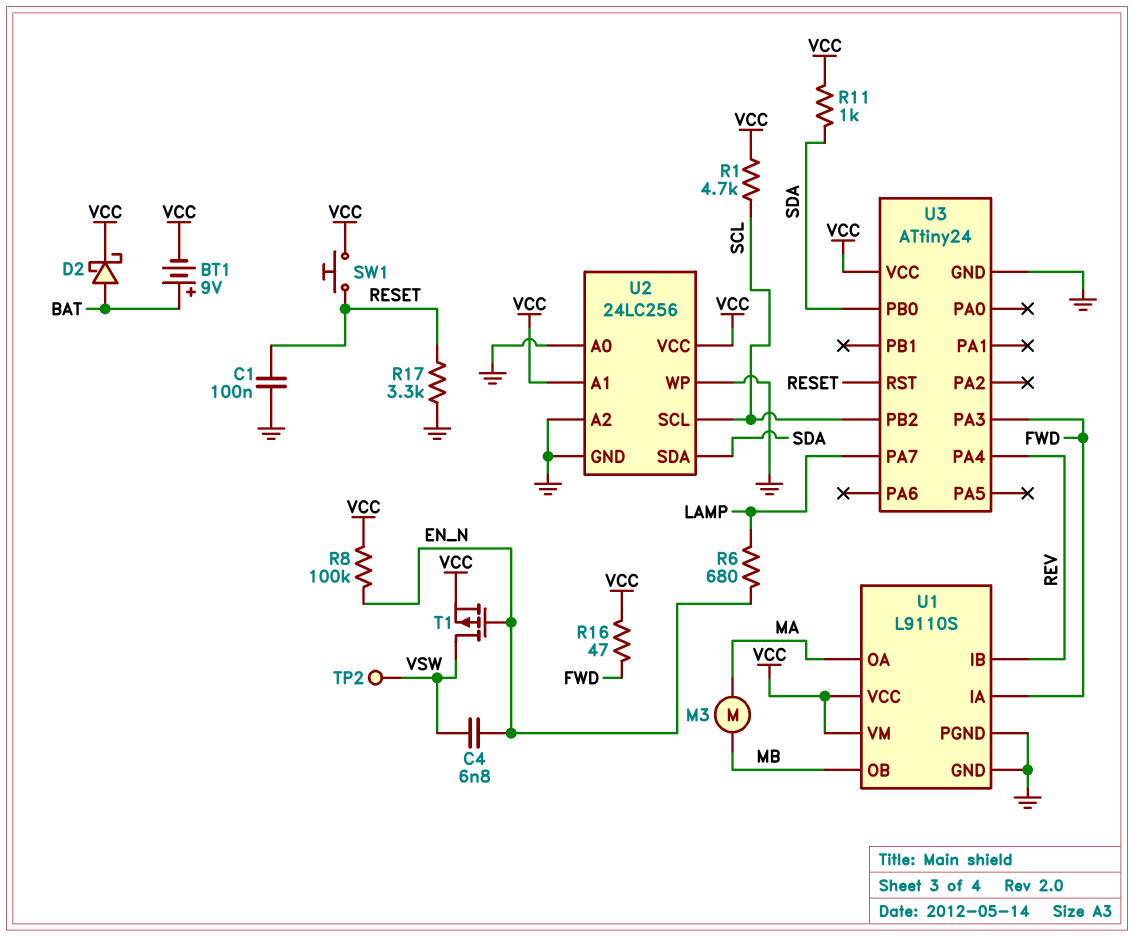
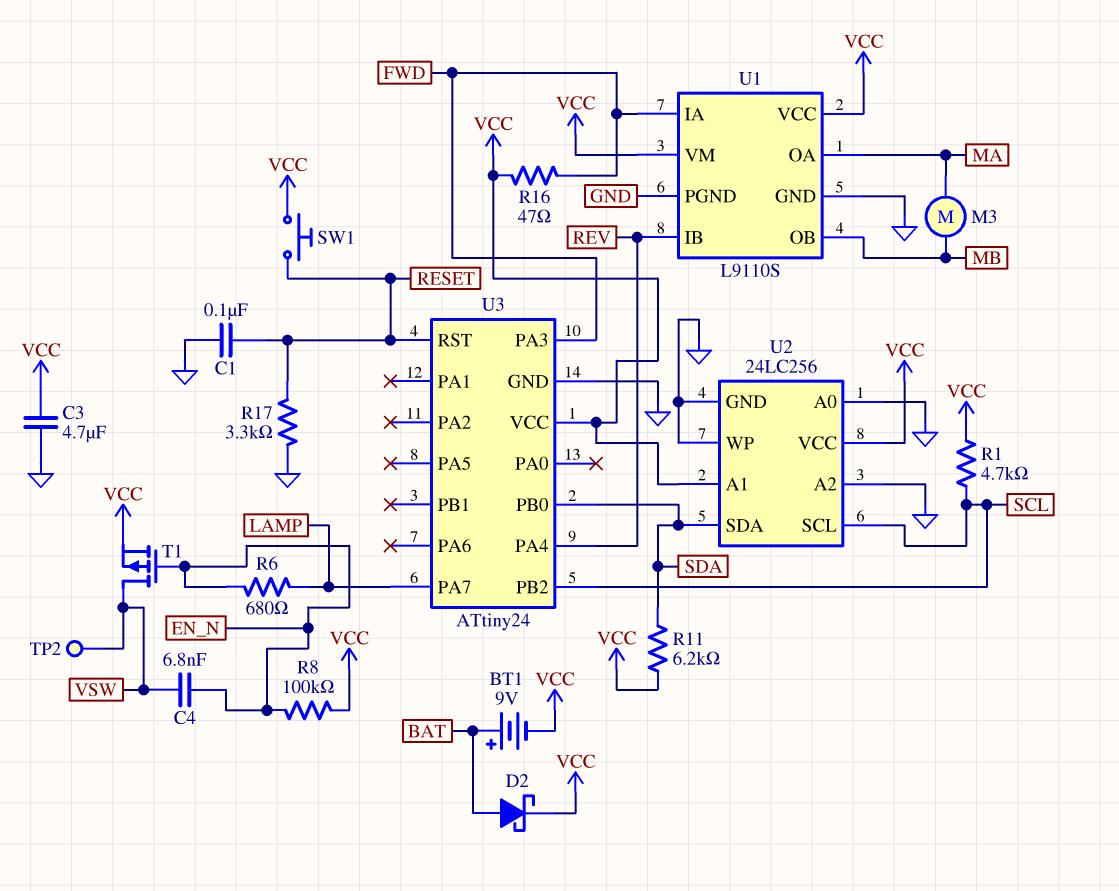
C3: none -> 4.7uF (GND, VCC)
R11: 1k (SDA, VCC) -> 6.2k (SDA, VCC)

